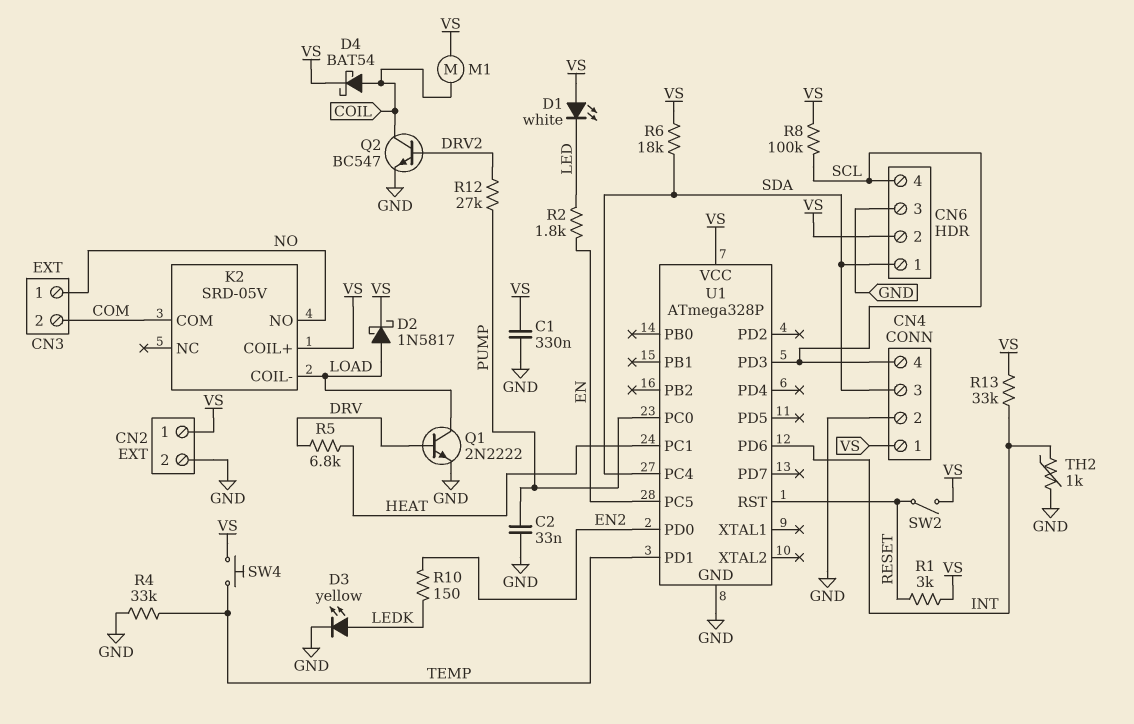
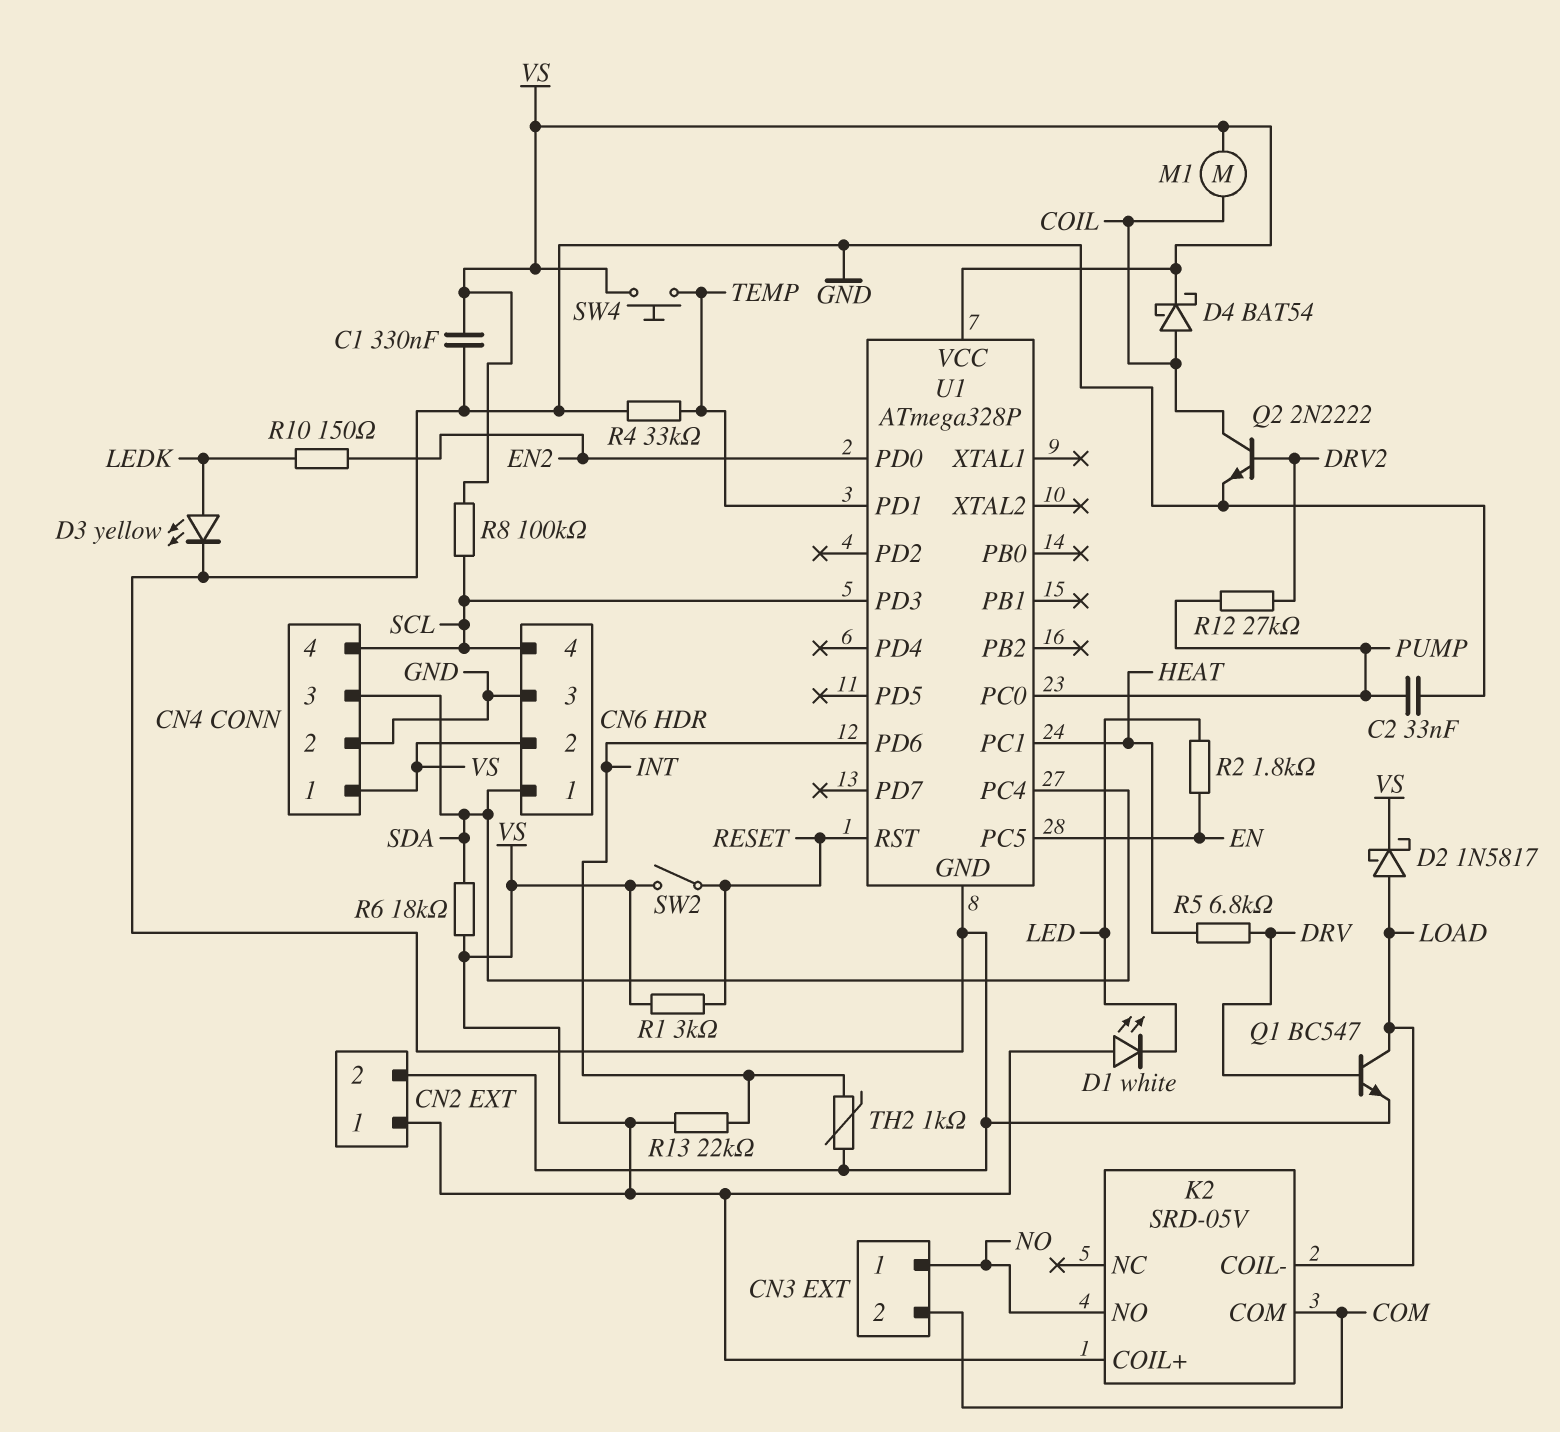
Q1: NPN 2N2222 (B DRV, C LOAD, E GND) -> NPN BC547 (B DRV, C LOAD, E GND)
Q2: NPN BC547 (B DRV2, C COIL, E GND) -> NPN 2N2222 (B DRV2, C COIL, E GND)
R13: 33k (INT, VS) -> 22k (INT, VS)

